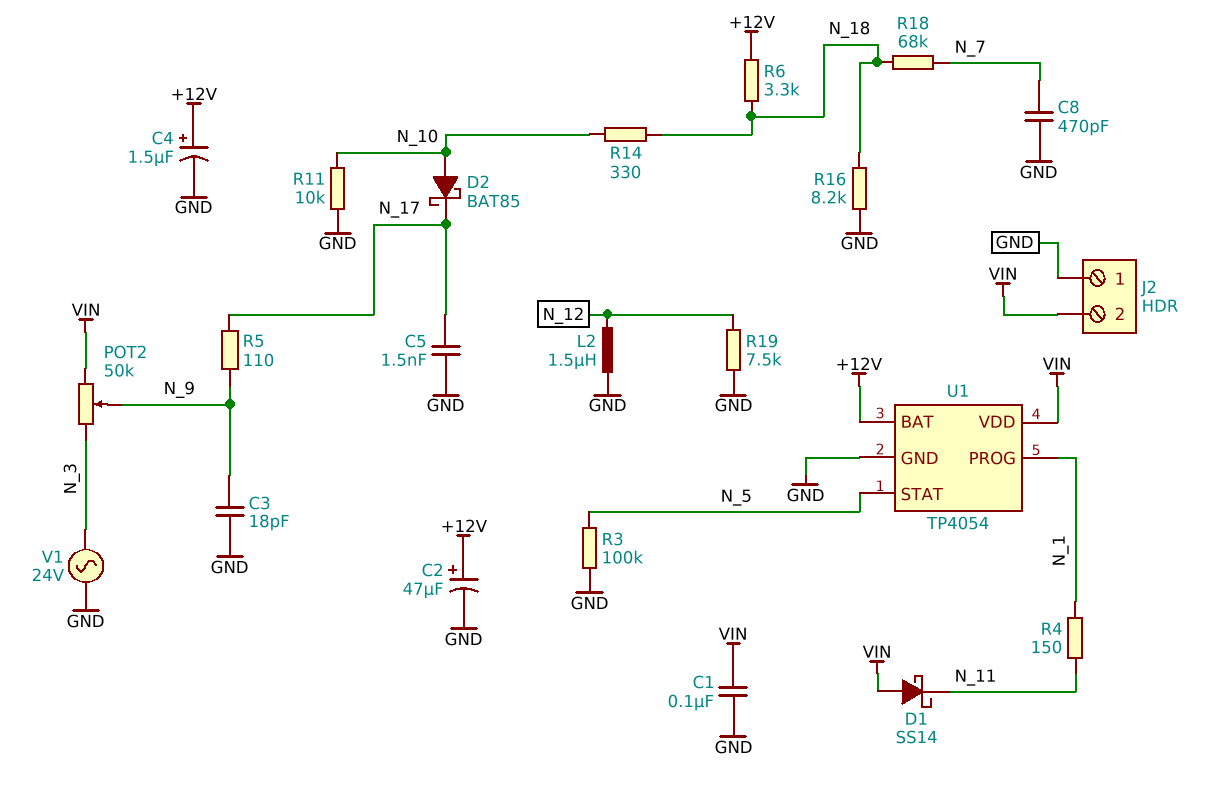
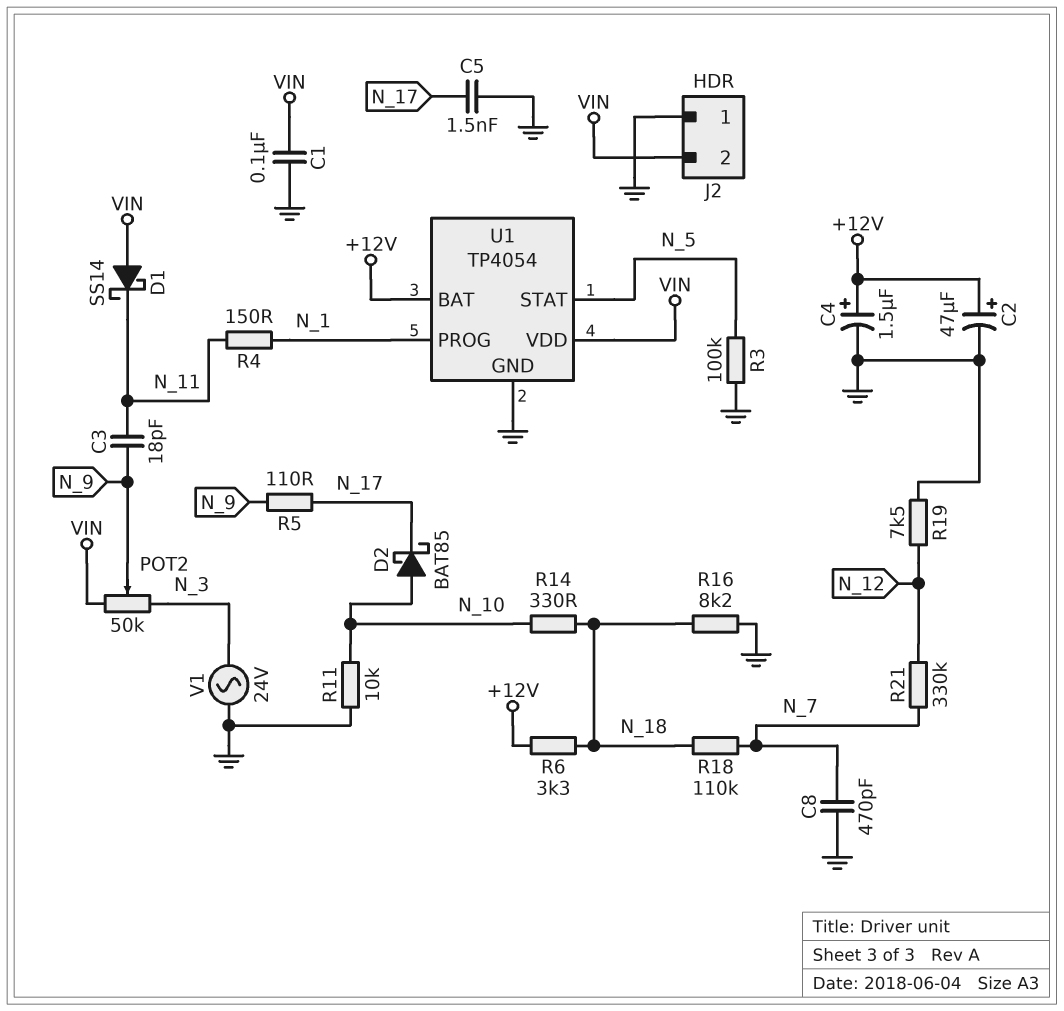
C3: 18pF (GND, N_9) -> 18pF (N_9, N_11)
L2: 1.5uH (GND, N_12) -> none
R18: 68k (N_7, N_18) -> 110k (N_7, N_18)
R21: none -> 330k (N_7, N_12)

